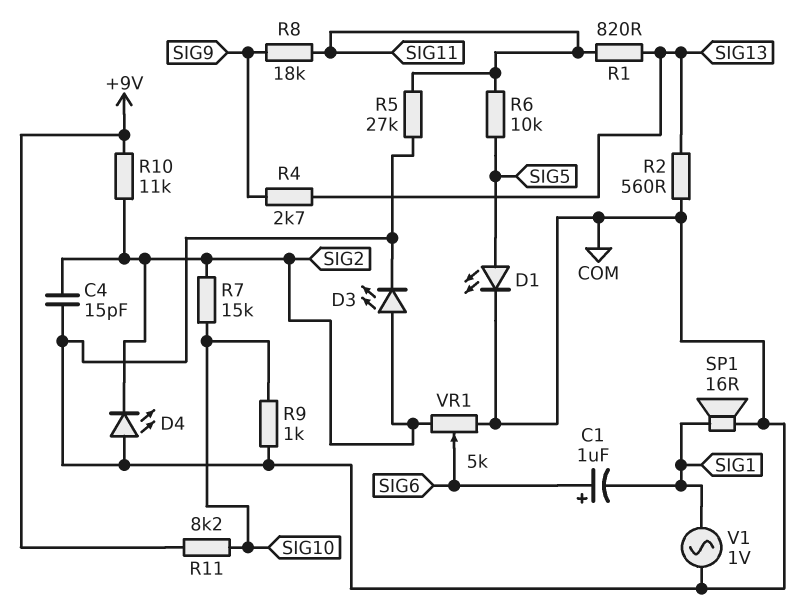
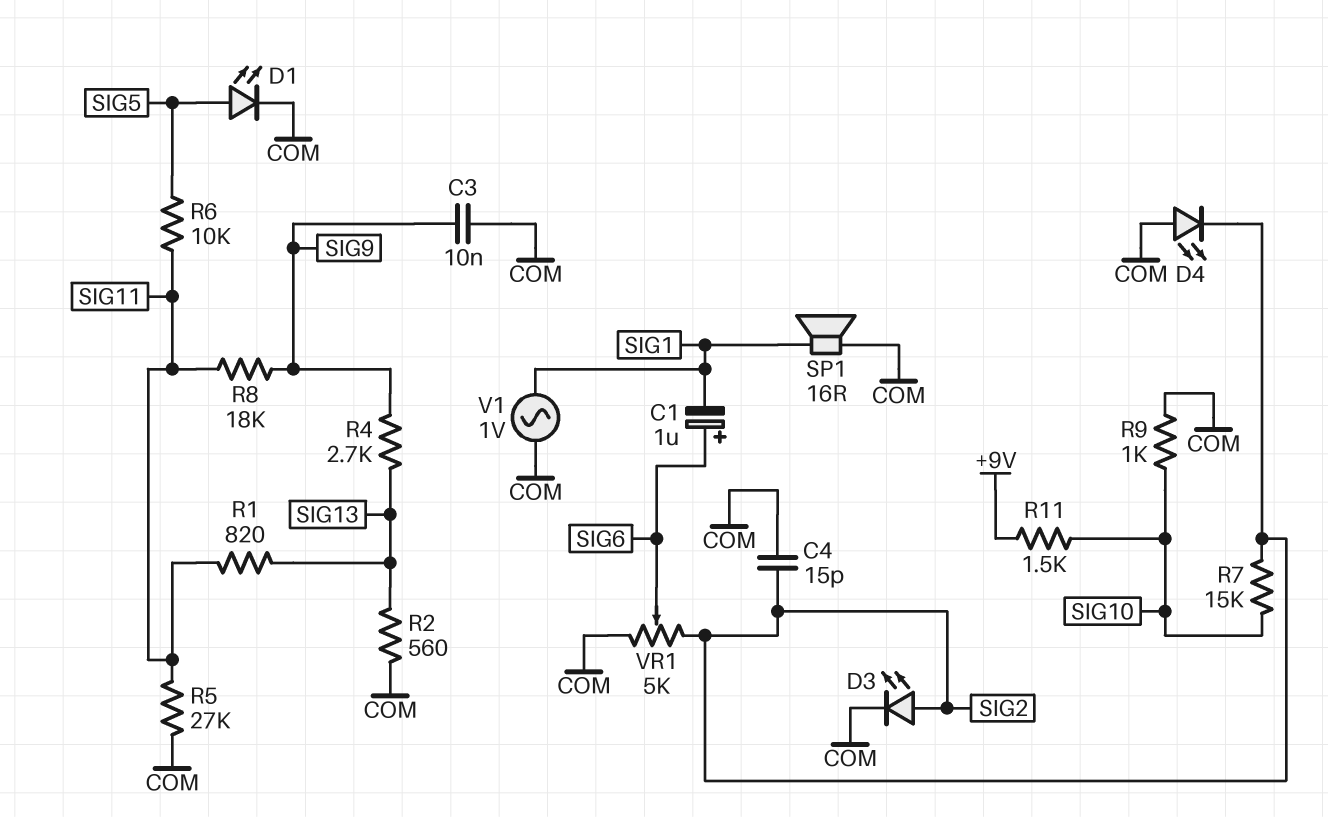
C3: none -> 10nF (COM, SIG9)
R10: 11k (+9V, SIG2) -> none
R11: 8.2k (+9V, SIG10) -> 1.5k (+9V, SIG10)

